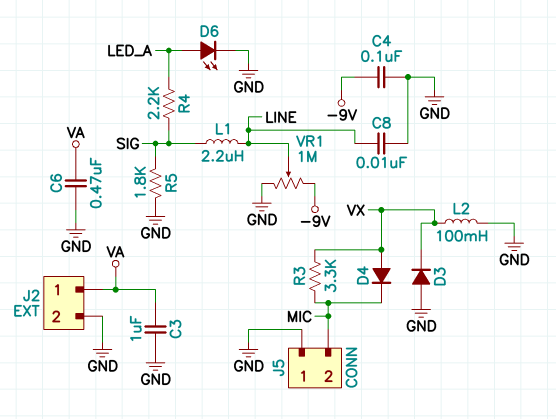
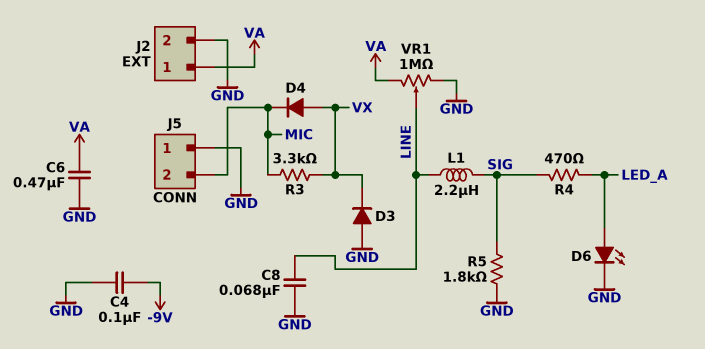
C3: 1uF (GND, VA) -> none
C8: 10nF (GND, LINE) -> 68nF (GND, LINE)
L2: 100mH (GND, VX) -> none
R4: 2.2k (LED_A, SIG) -> 470 (LED_A, SIG)
VR1: 1M (-9V, GND, wiper LINE) -> 1M (GND, VA, wiper LINE)

